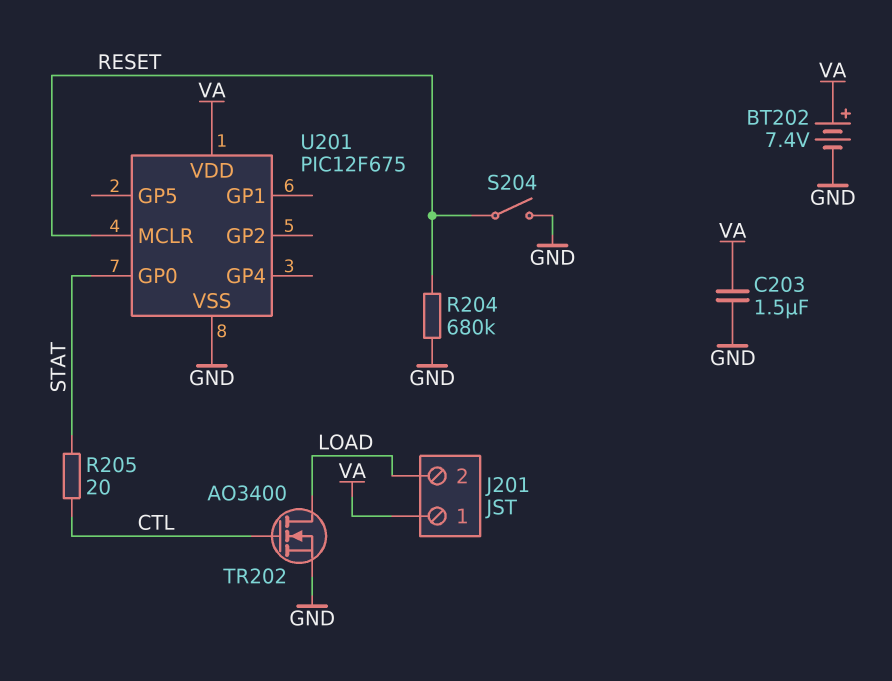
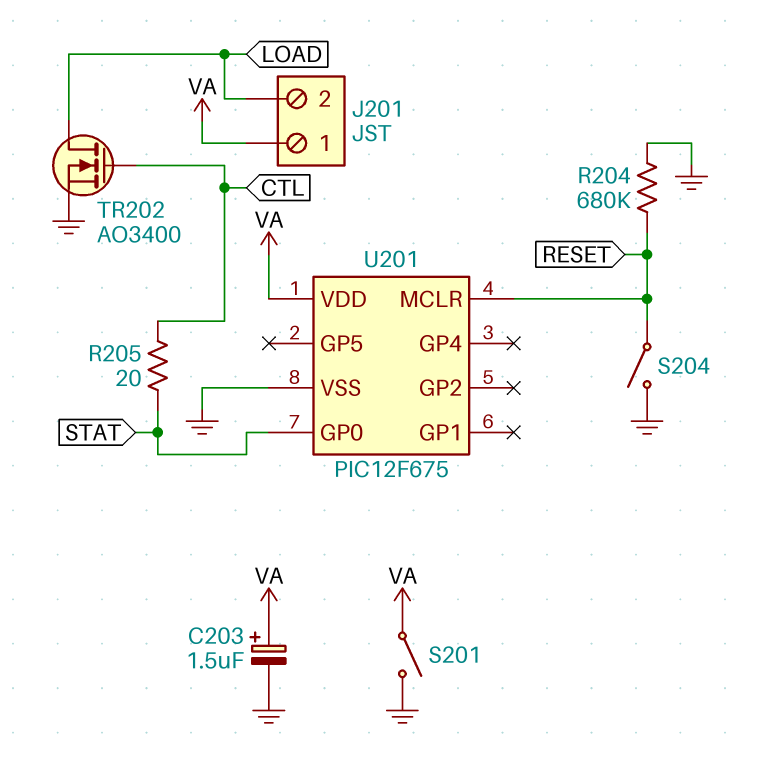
BT202: 7.4V (plus VA, minus GND) -> none
C203: 1.5uF (GND, VA) -> 1.5uF (plus VA, minus GND)
S201: none -> switch (GND, VA)

